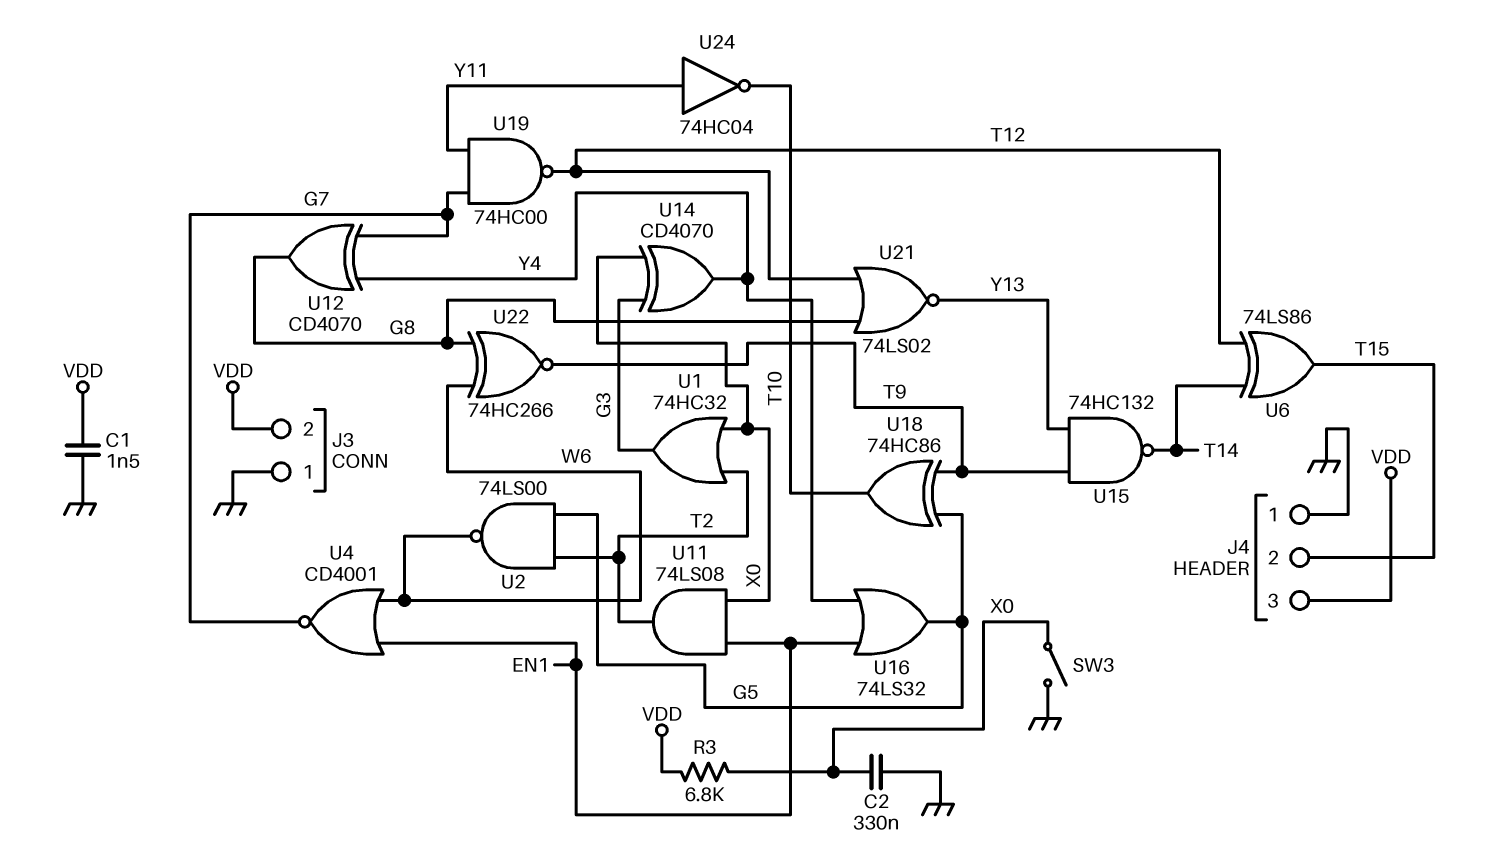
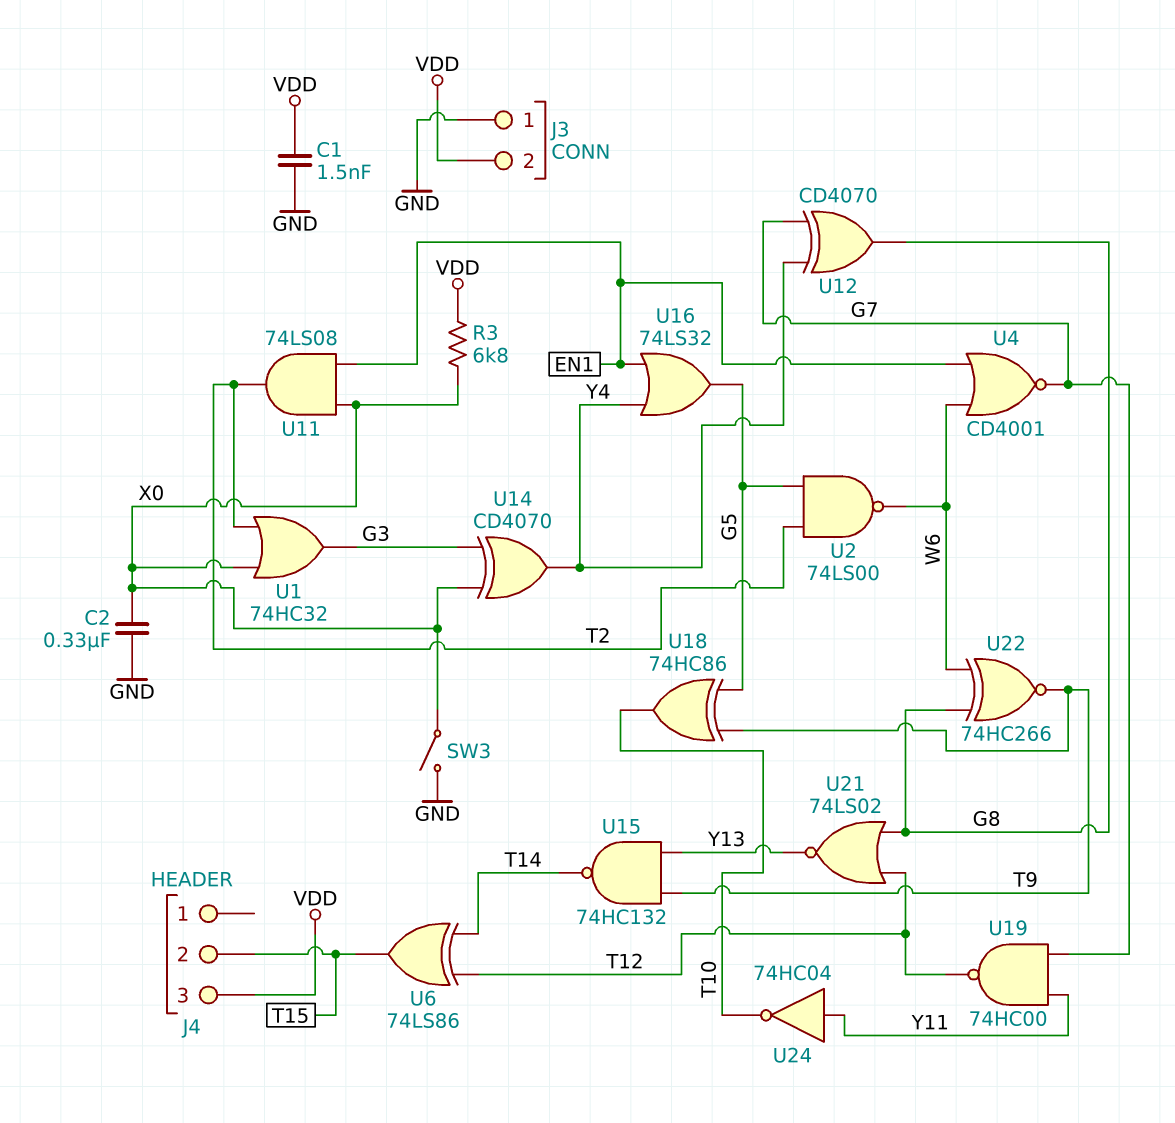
J4 pin 1: GND -> none

